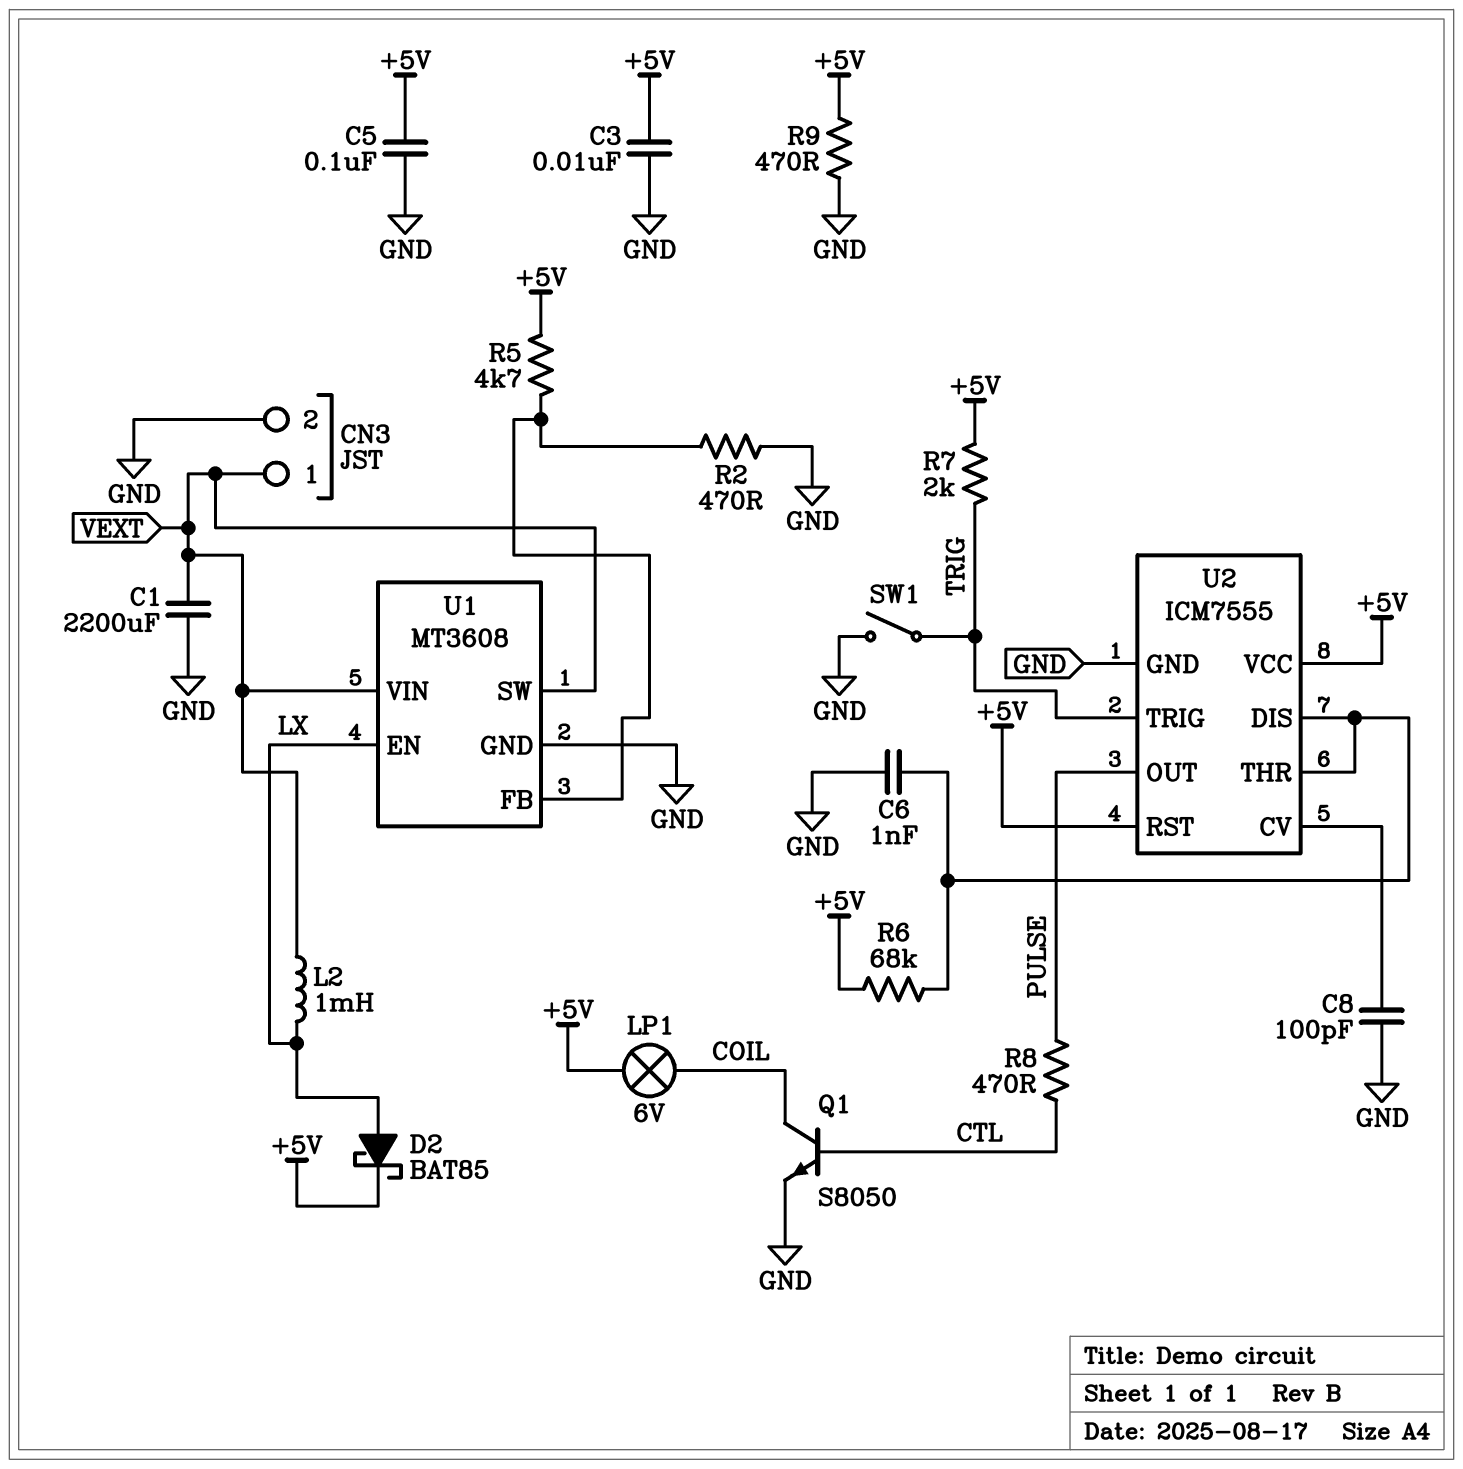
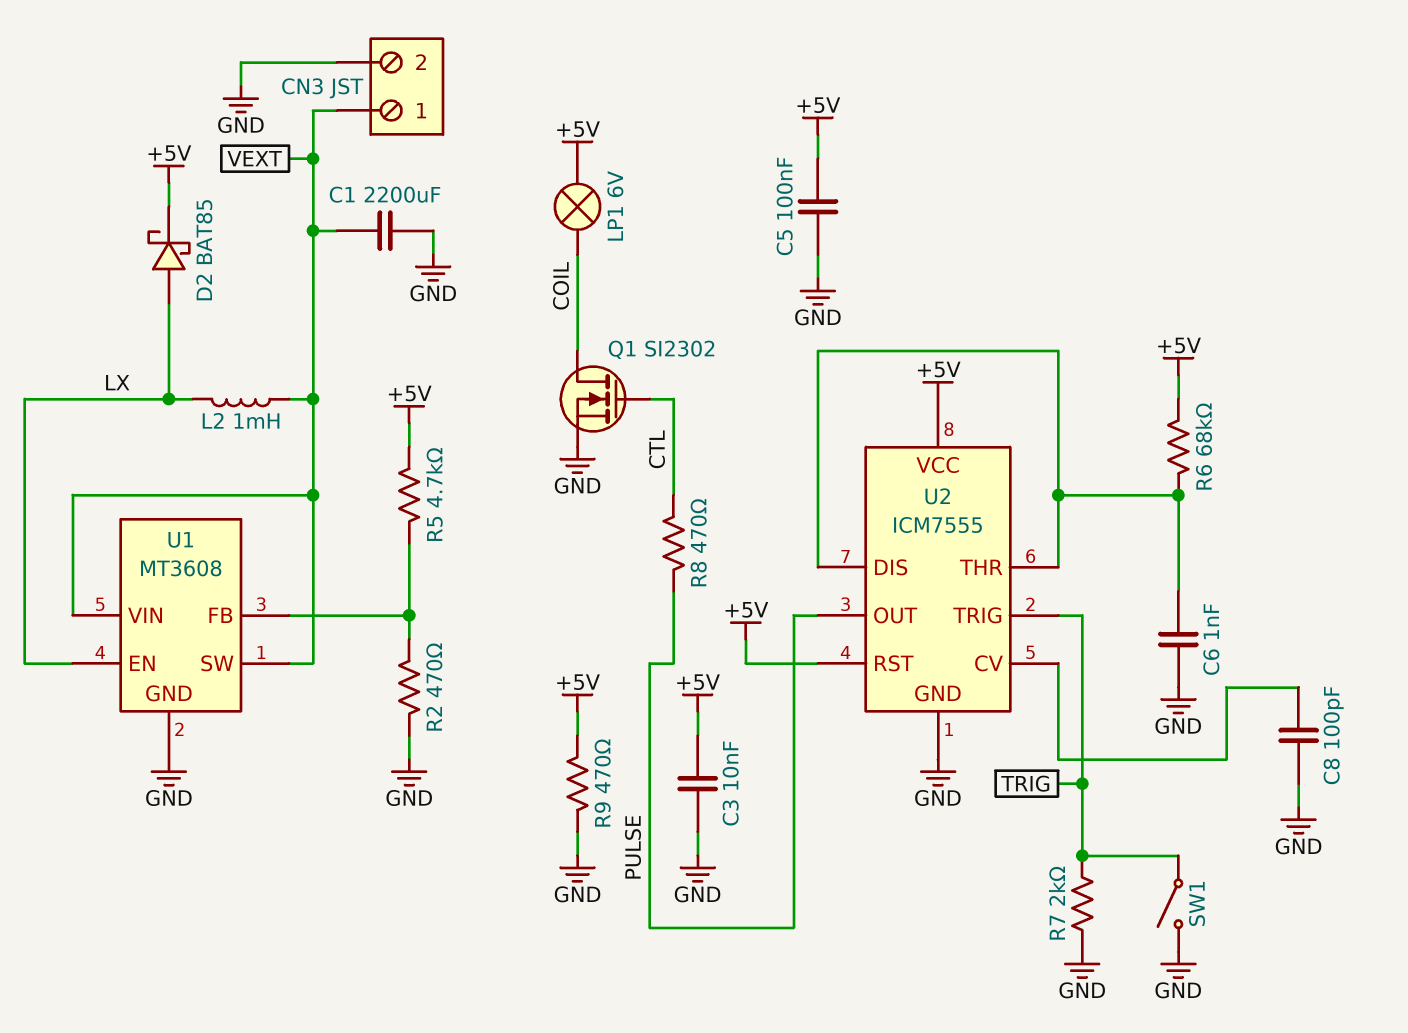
Q1: NPN S8050 (B CTL, C COIL, E GND) -> NMOS SI2302 (G CTL, D COIL, S GND)
R7: 2k (+5V, TRIG) -> 2k (GND, TRIG)

